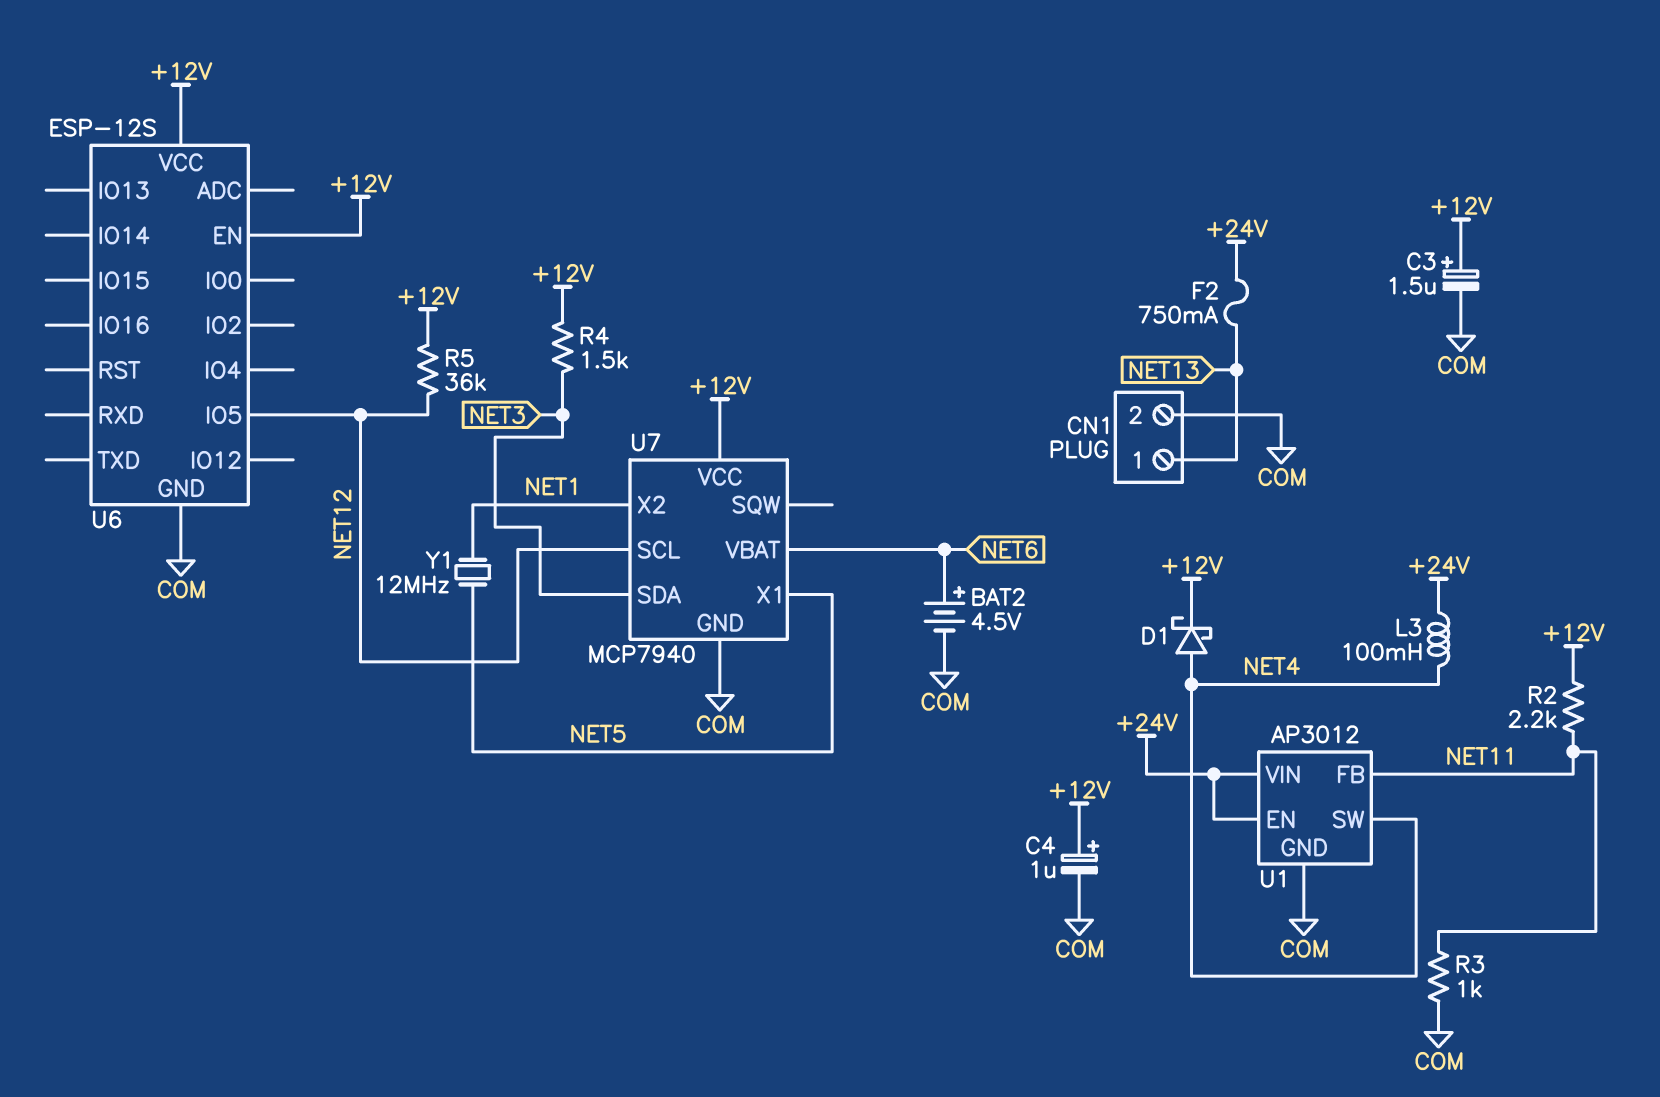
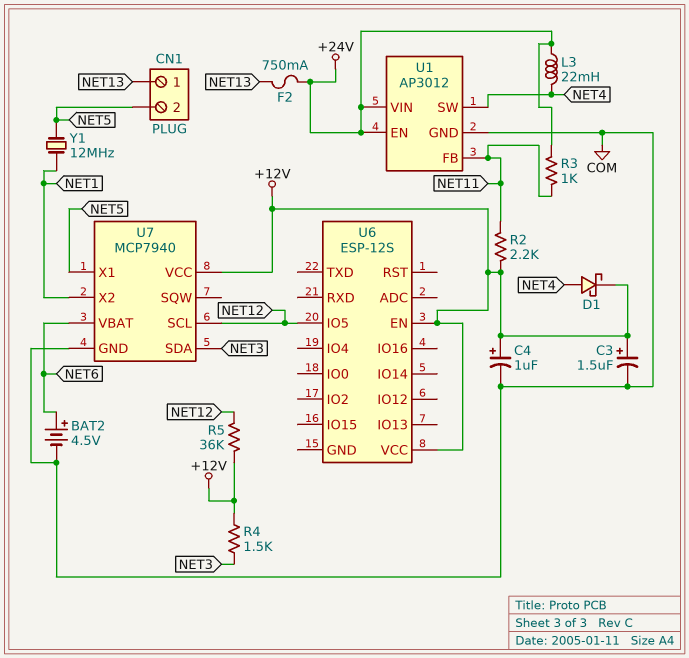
CN1 pin 2: COM -> NET5
L3: 100mH (+24V, NET4) -> 22mH (+24V, NET4)
R3: 1k (COM, NET11) -> 1k (+24V, NET11)
U6 pin GND: COM -> none

